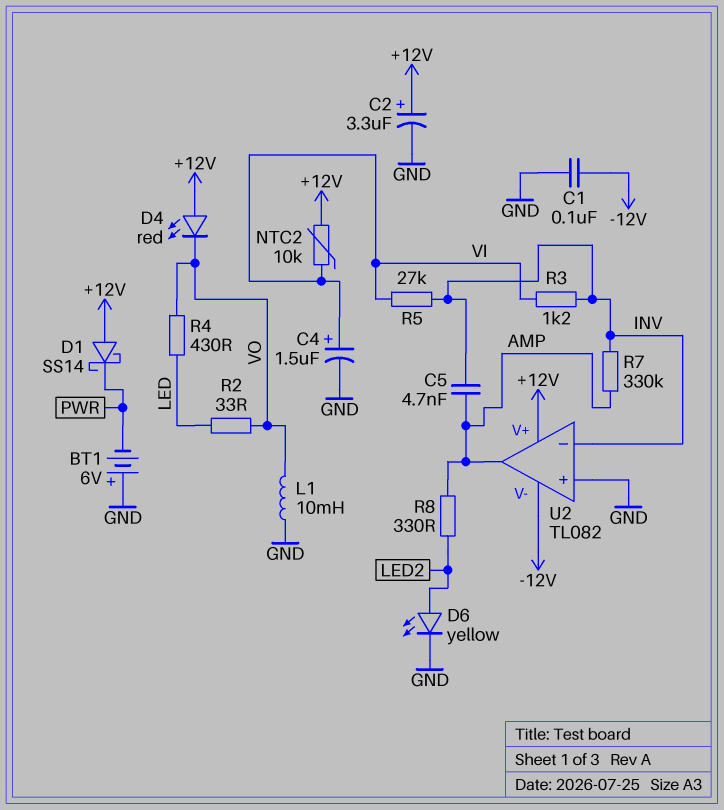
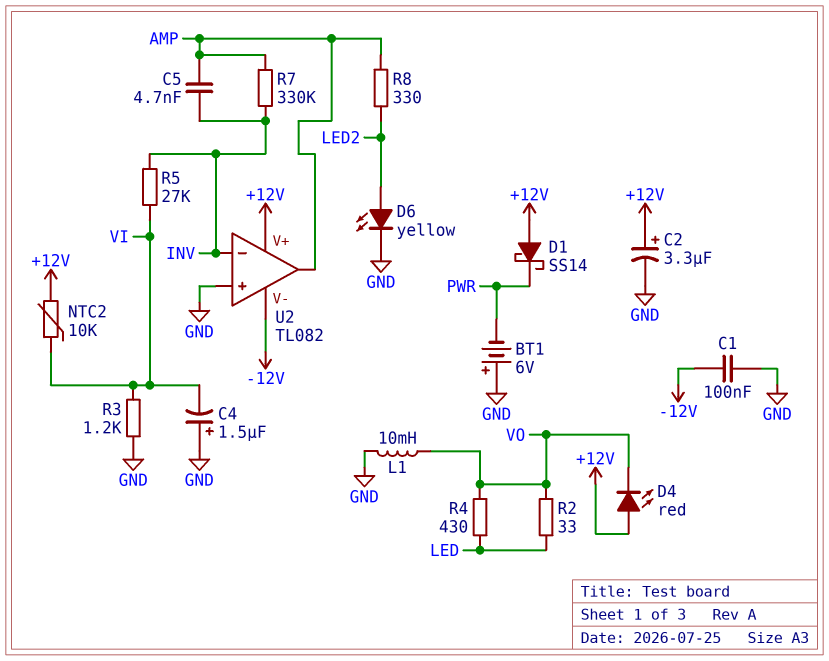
C4: 1.5uF (plus VI, minus GND) -> 1.5uF (plus GND, minus VI)
R3: 1.2k (INV, VI) -> 1.2k (GND, VI)

